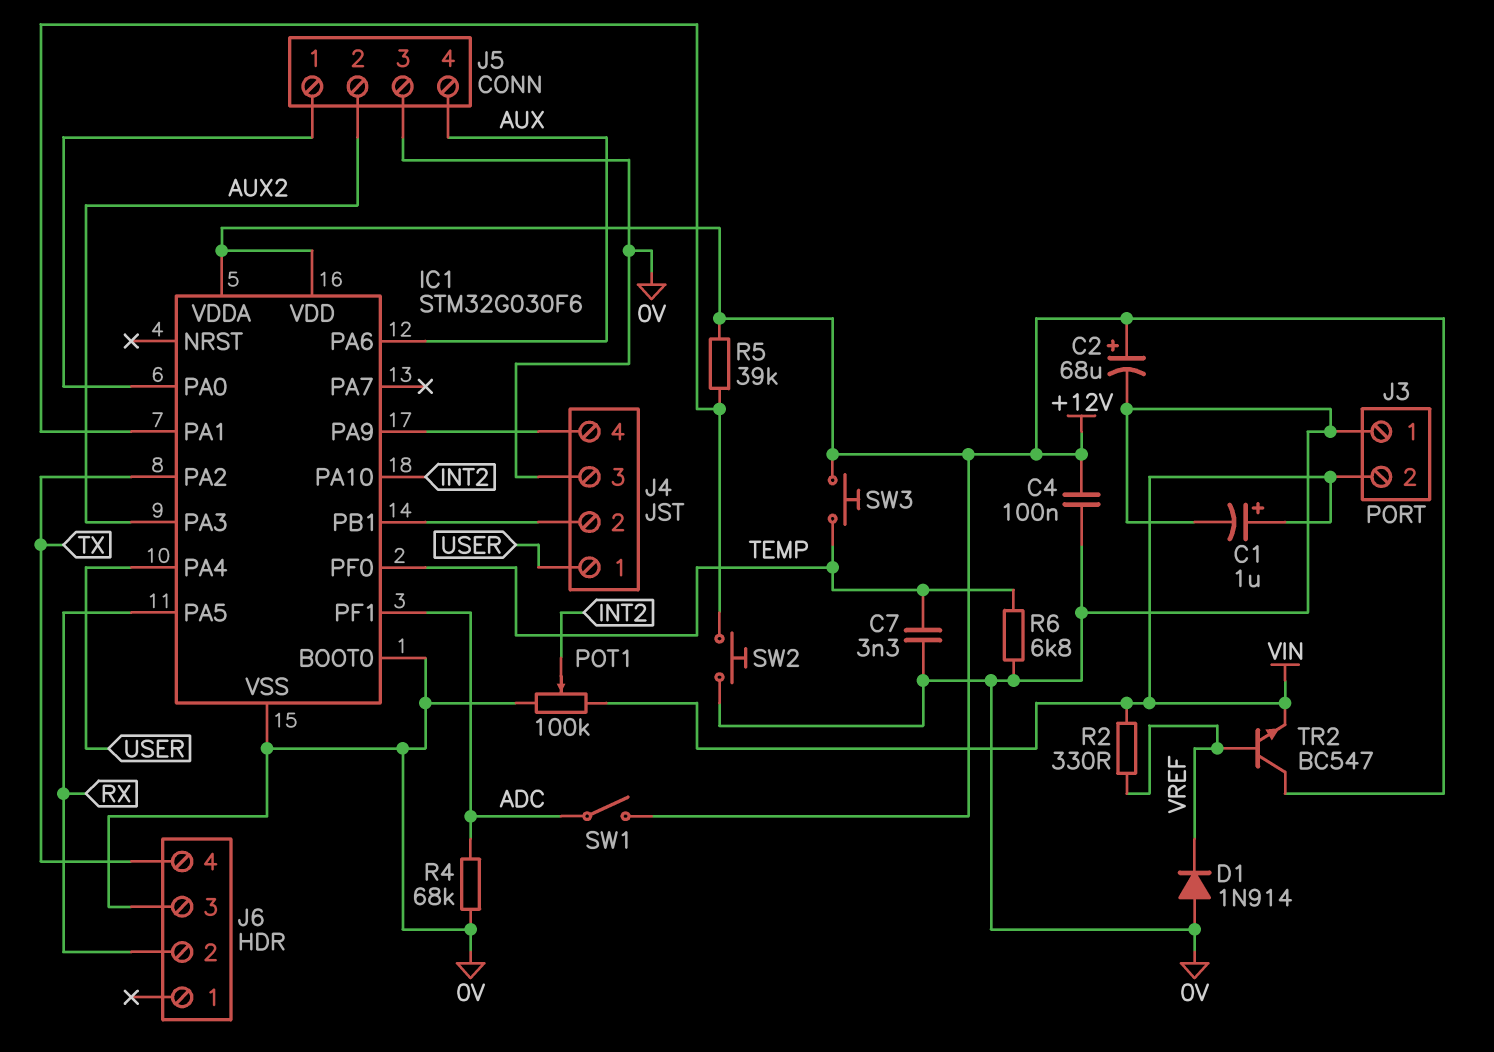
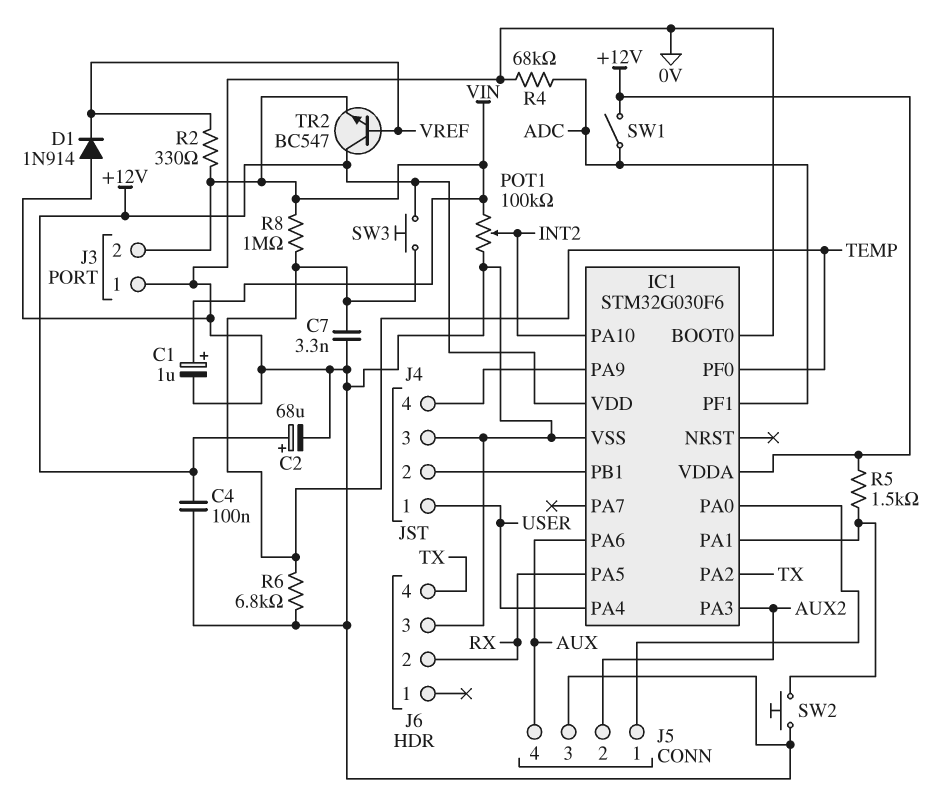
R5: 39k (+12V, IC1/PA1) -> 1.5k (+12V, IC1/PA1)
R8: none -> 1M (TEMP, VIN)

